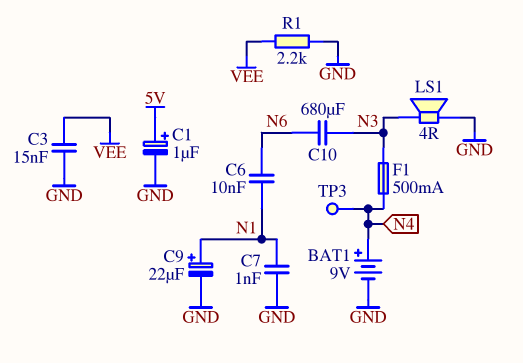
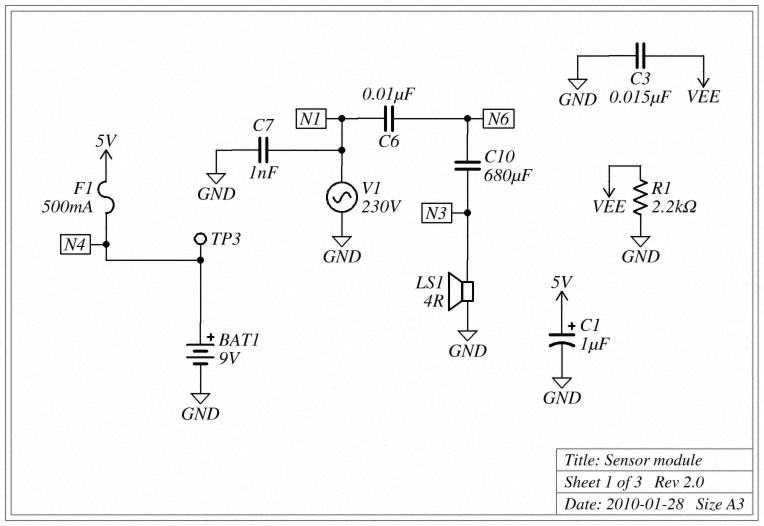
C9: 22uF (plus N1, minus GND) -> none
F1: 500mA (N3, N4) -> 500mA (5V, N4)
V1: none -> AC 230V (GND, N1)

